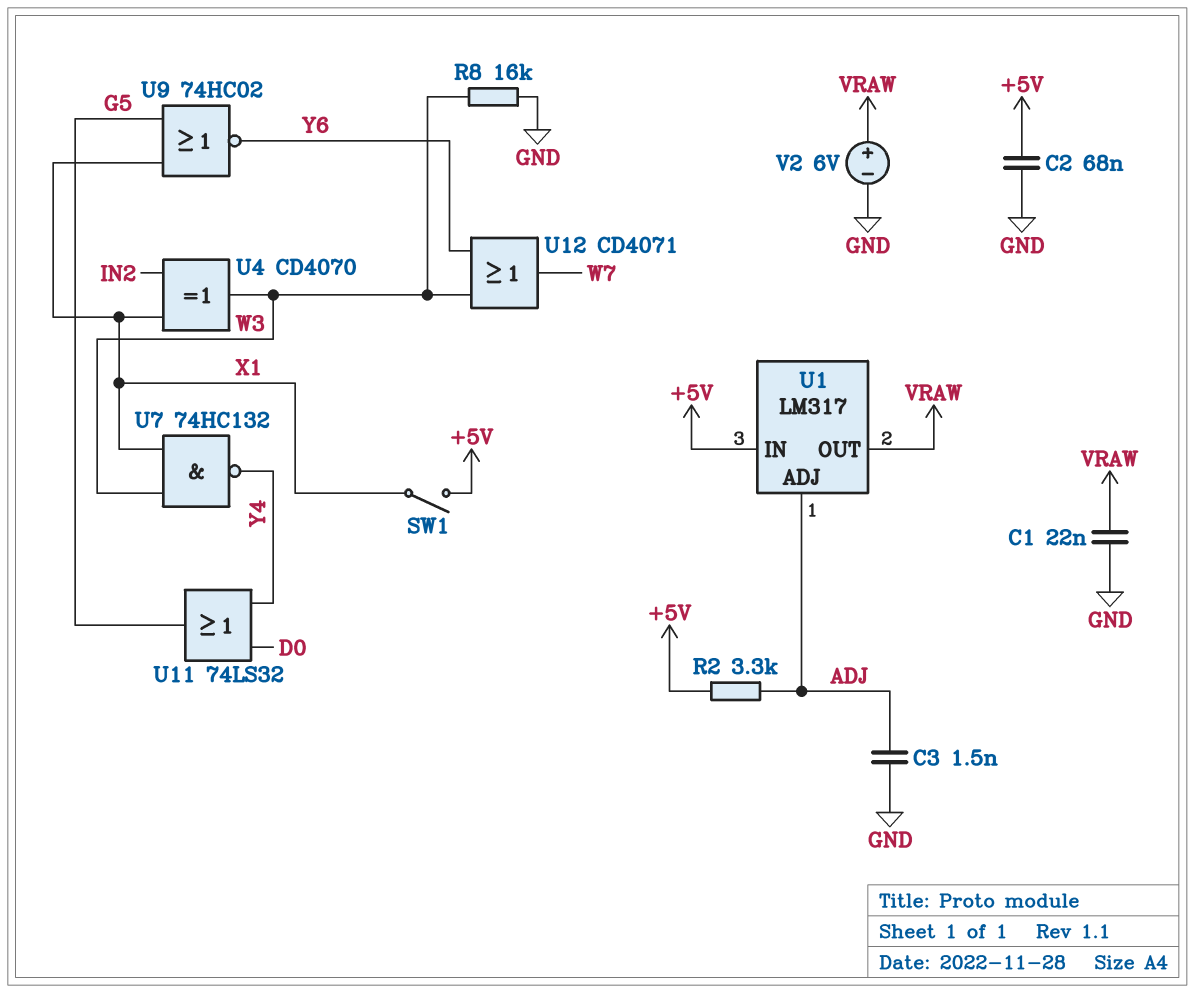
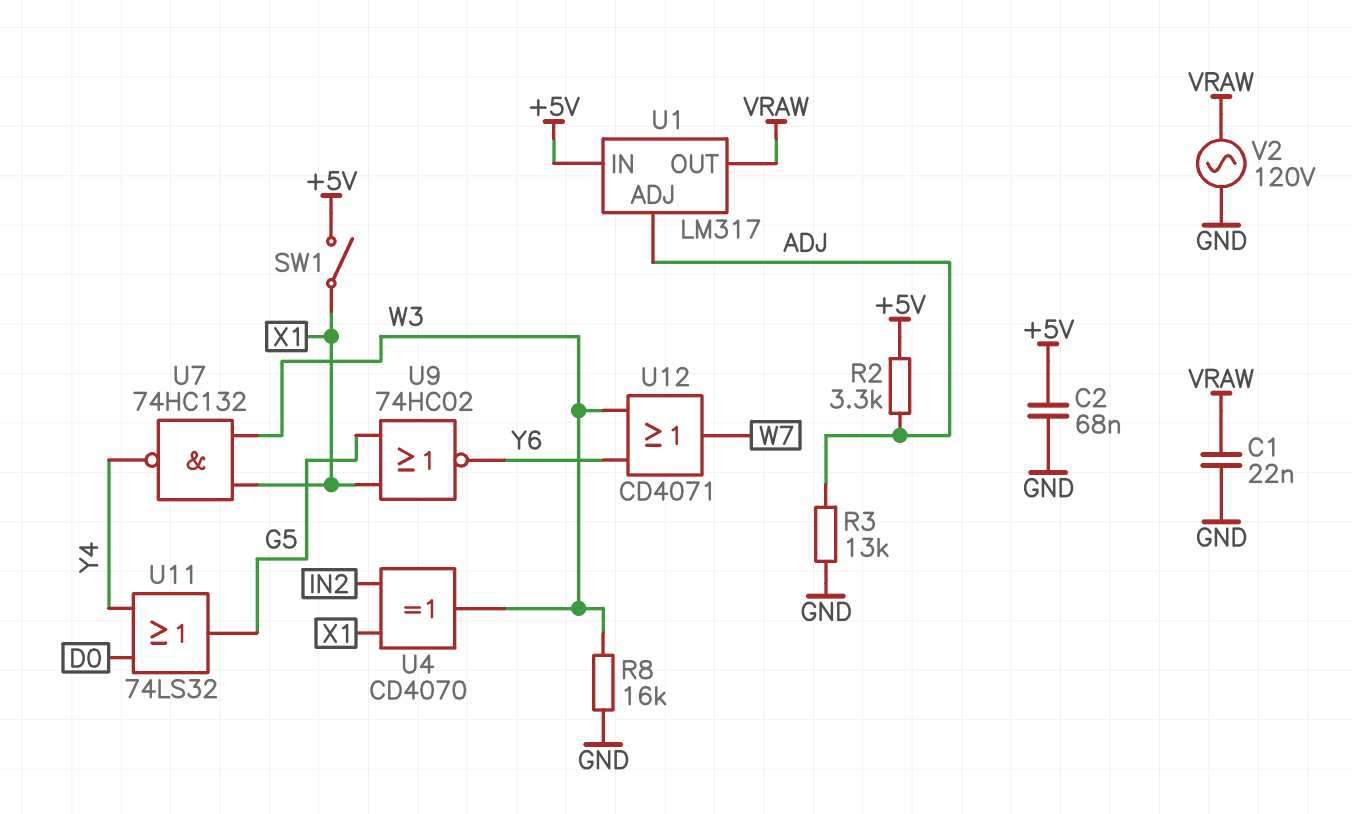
C3: 1.5nF (ADJ, GND) -> none
R3: none -> 13k (ADJ, GND)
V2: 6V (plus VRAW, minus GND) -> AC 120V (GND, VRAW)

